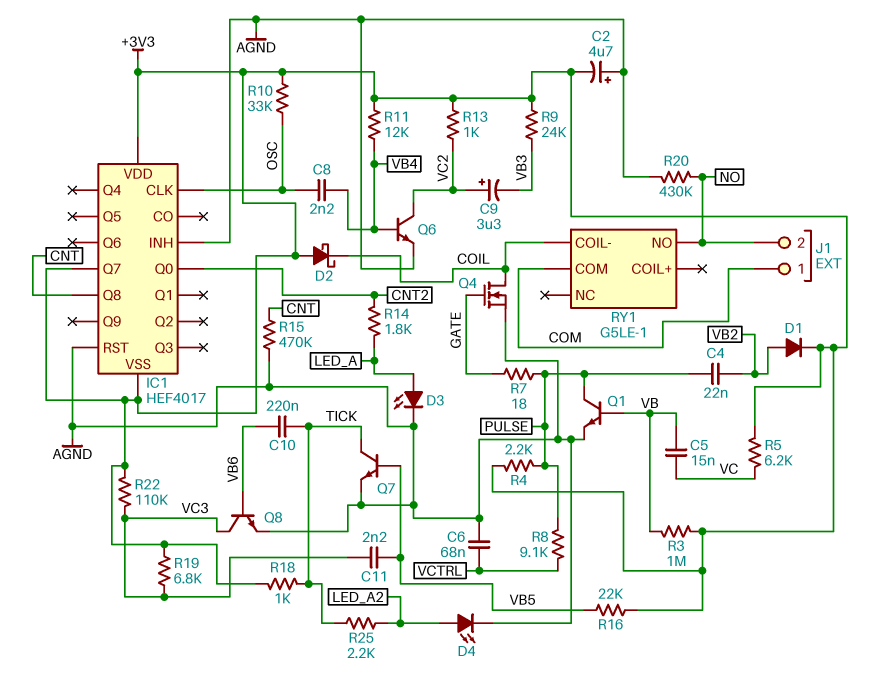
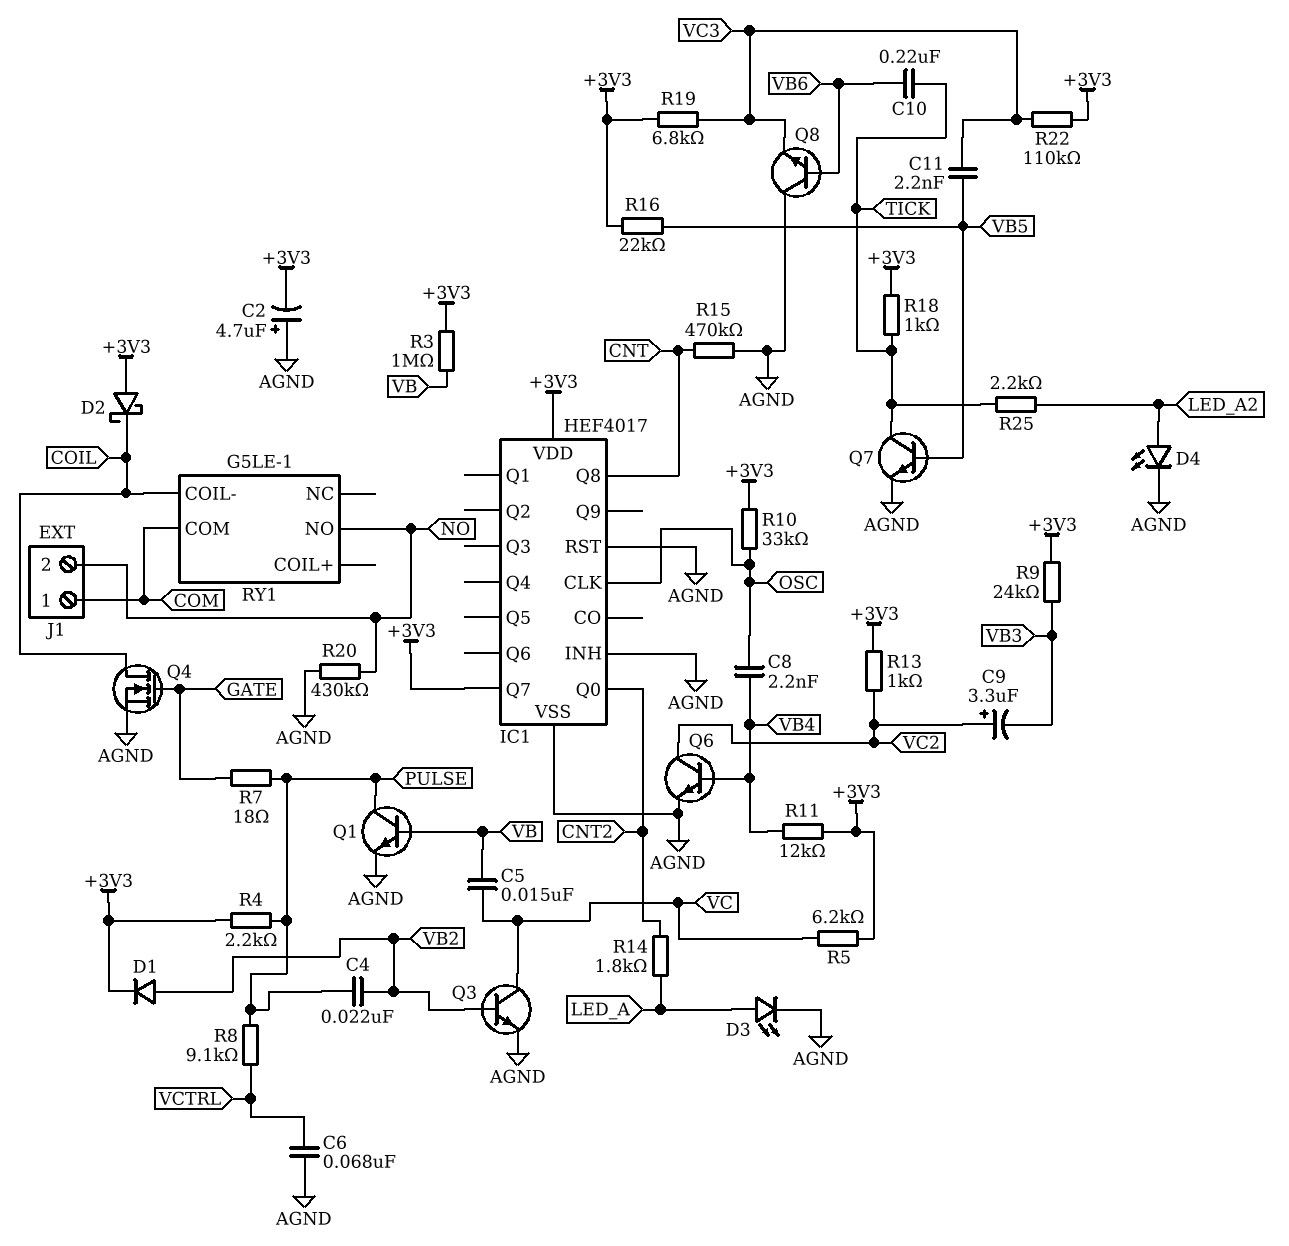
IC1 pin VSS: +3V3 -> AGND
Q3: none -> NPN (B VB2, C VC, E AGND)
Q8: NPN (B VB6, C VC3, E AGND) -> NPN (B VB6, C AGND, E VC3)

